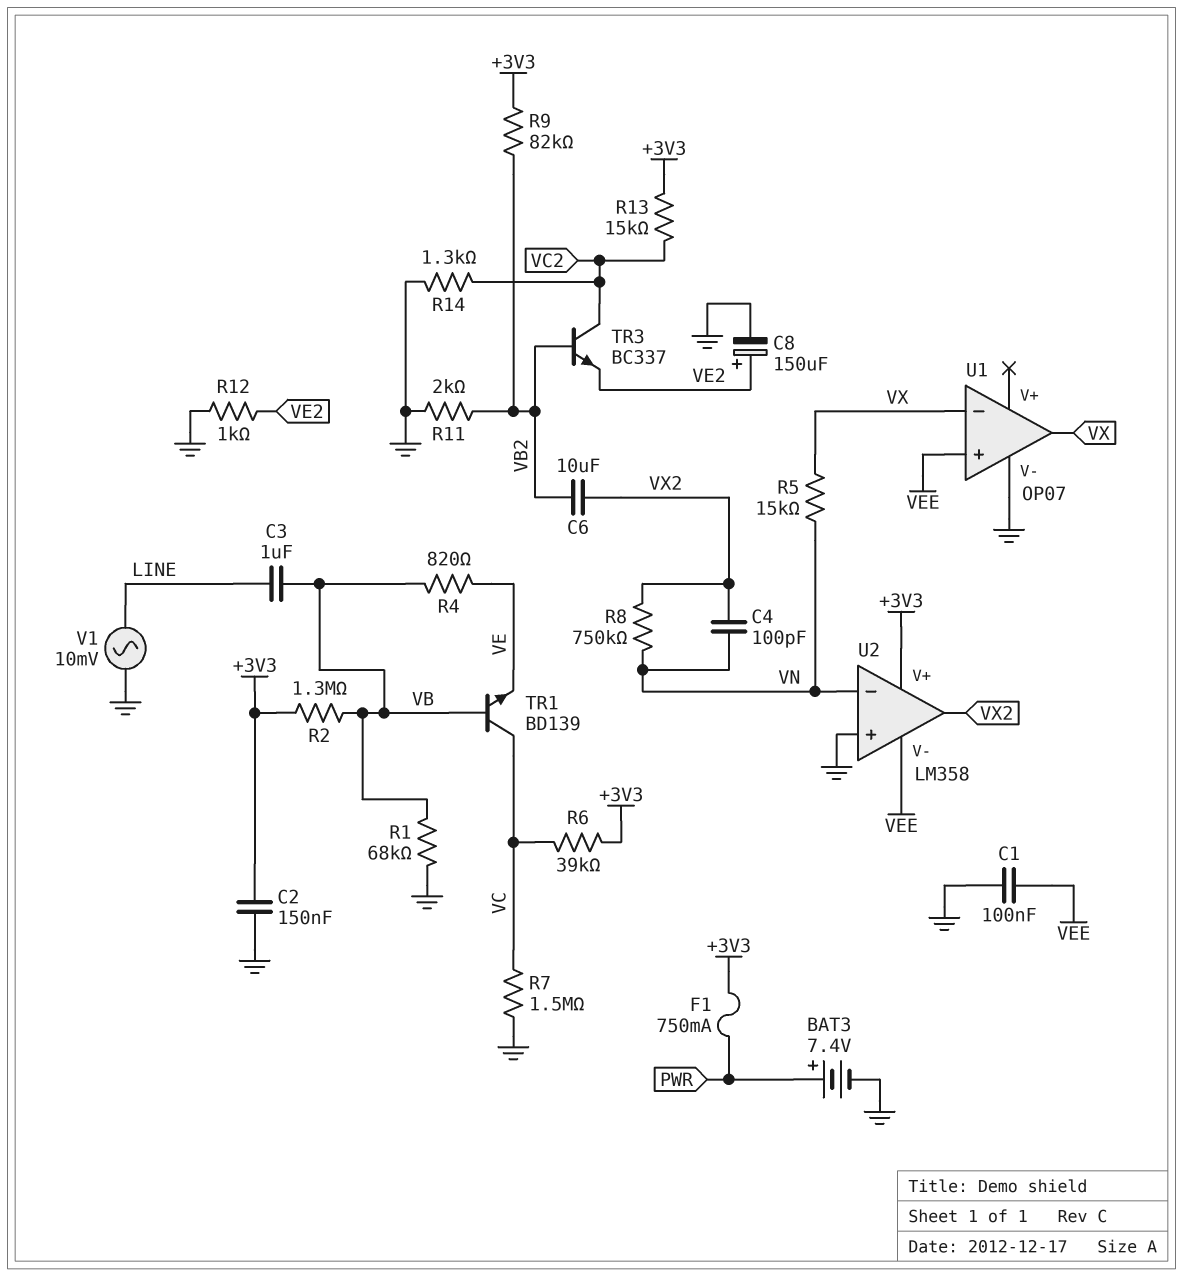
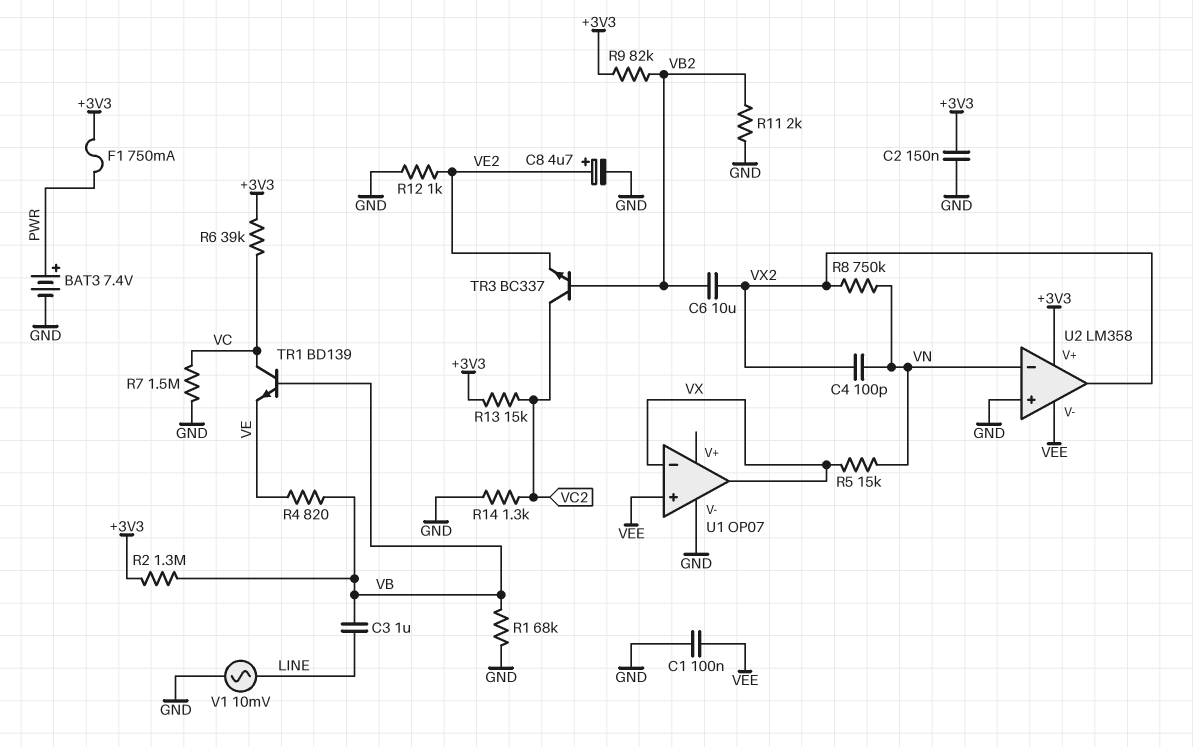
C8: 150uF (plus VE2, minus GND) -> 4.7uF (plus VE2, minus GND)

